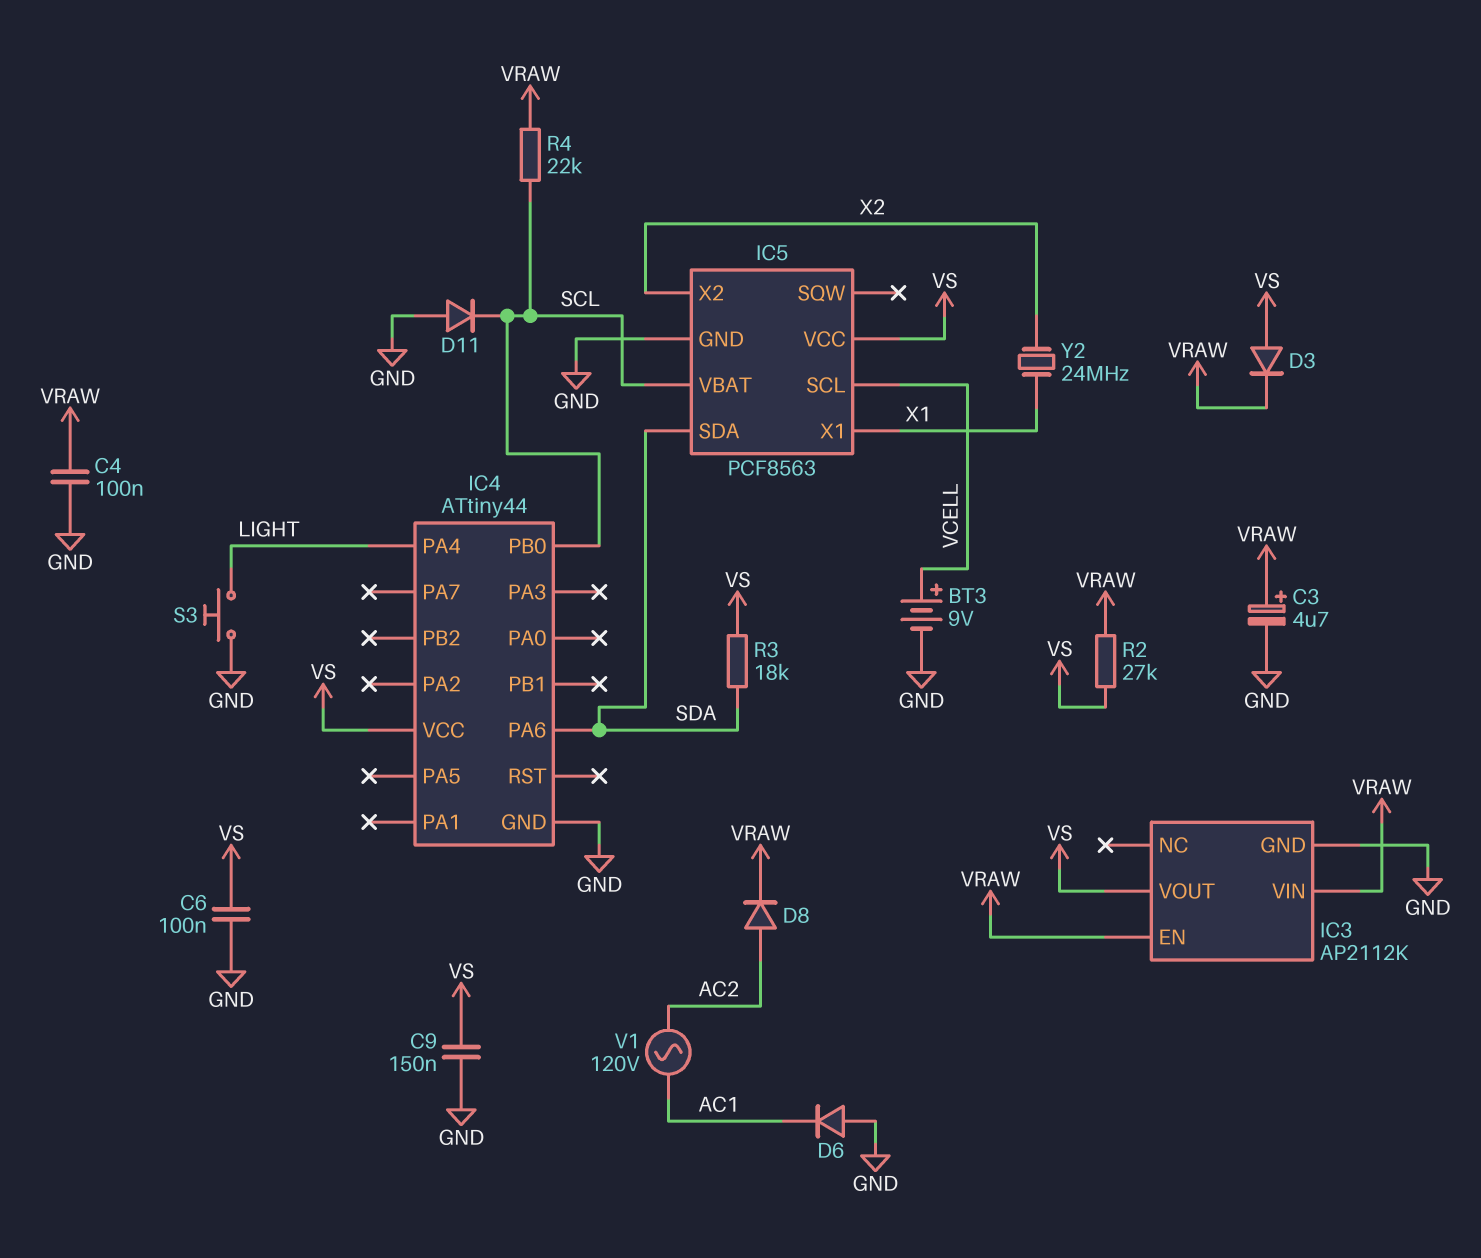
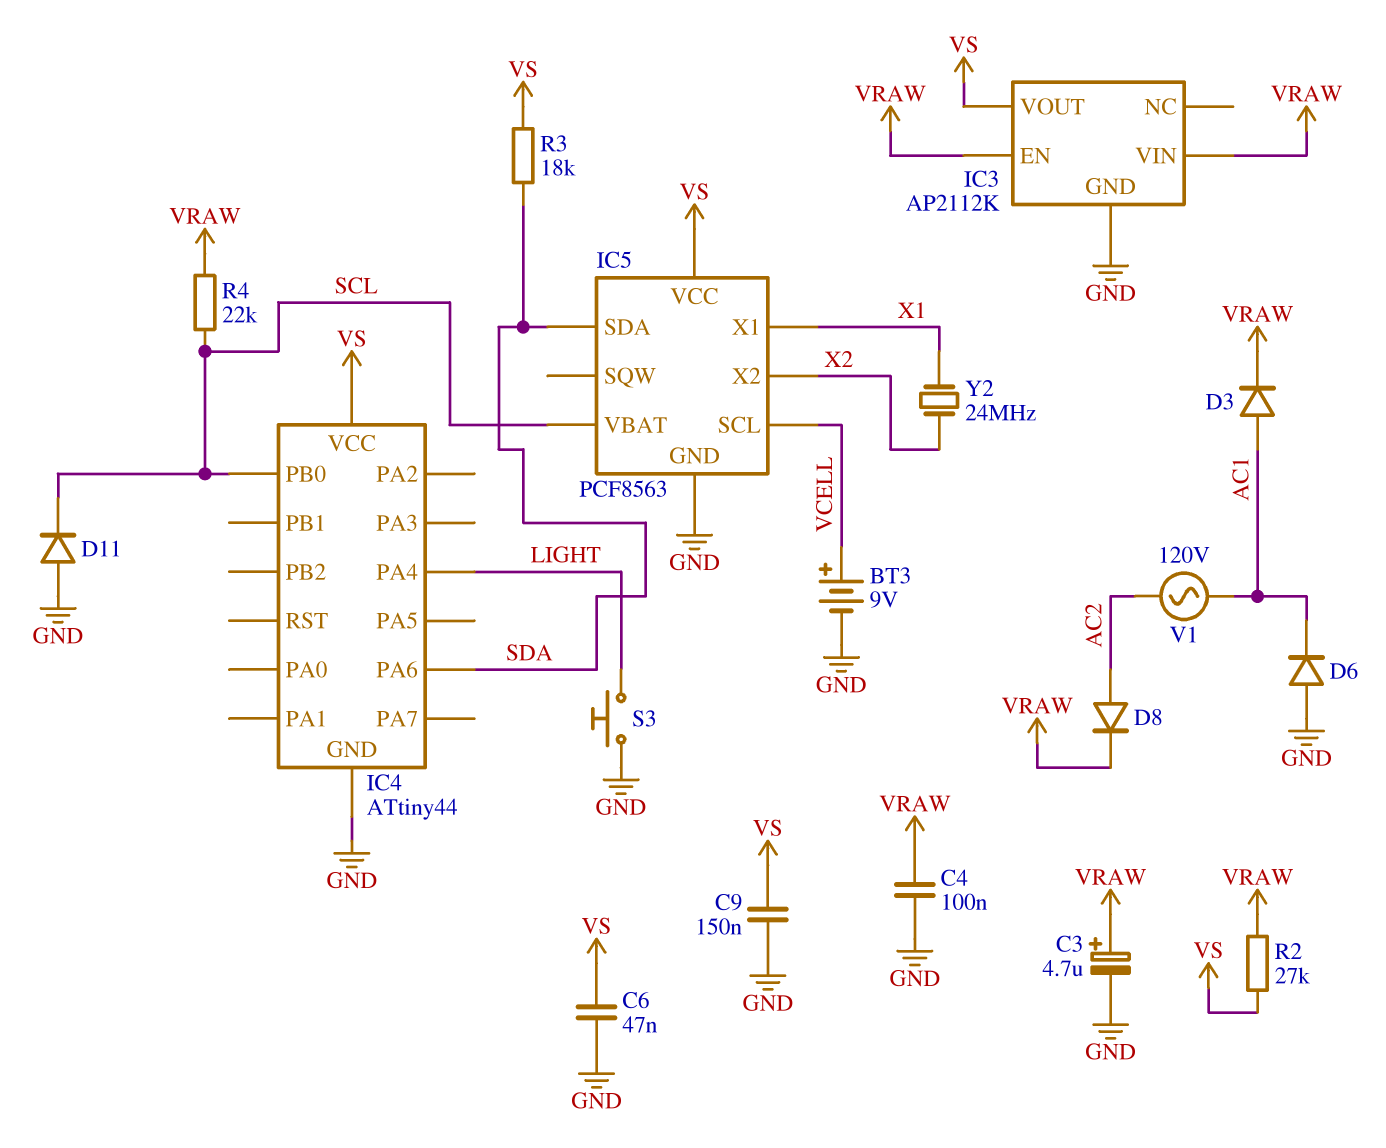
C6: 100nF (GND, VS) -> 47nF (GND, VS)
D3: diode (A VS, K VRAW) -> diode (A AC1, K VRAW)

